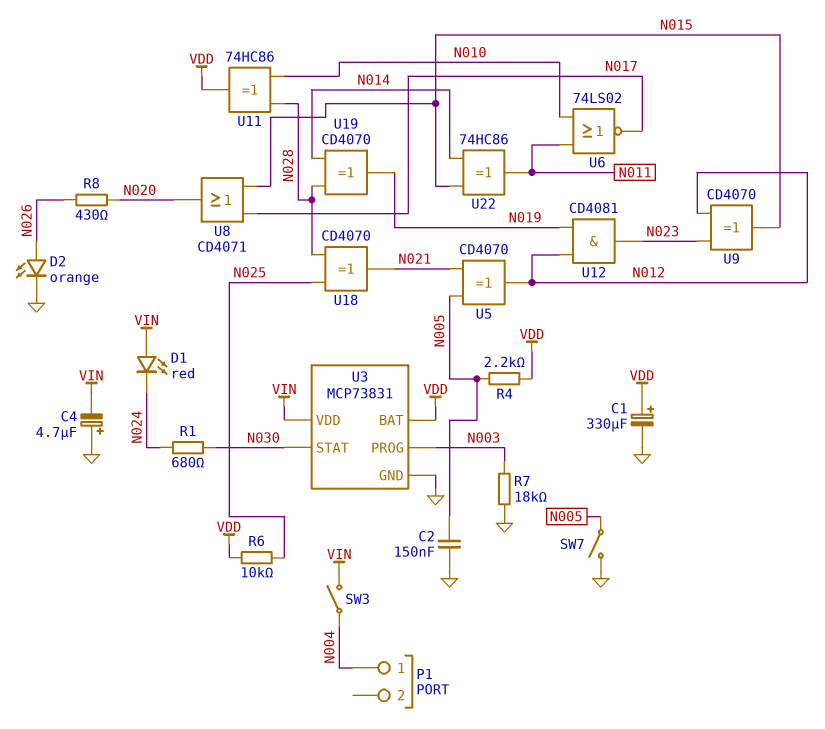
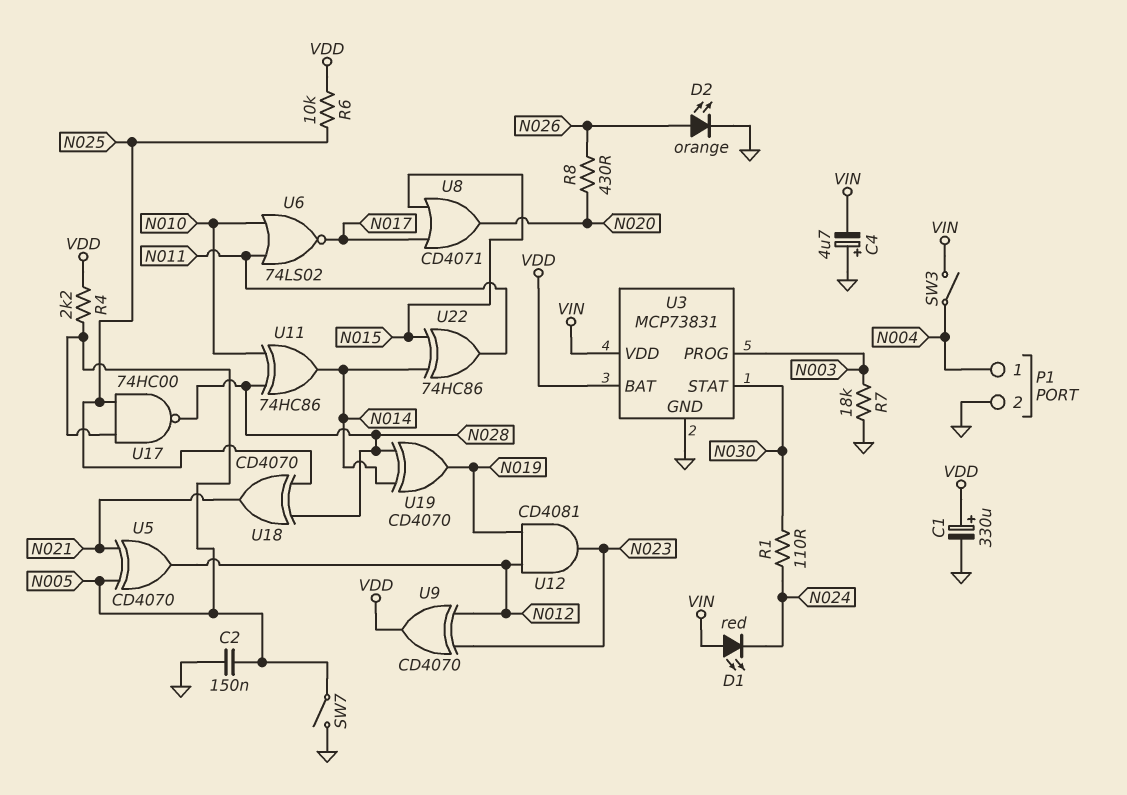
P1 pin 2: none -> GND
R1: 680 (N024, N030) -> 110 (N024, N030)
U9: XOR CD4070 (in N012, in N023, out N015) -> XOR CD4070 (in N012, in N023, out VDD)
U11: XOR 74HC86 (in N010, in N028, out VDD) -> XOR 74HC86 (in N010, in N028, out N014)
U17: none -> NAND 74HC00 (in N005, in N025, out N028)

